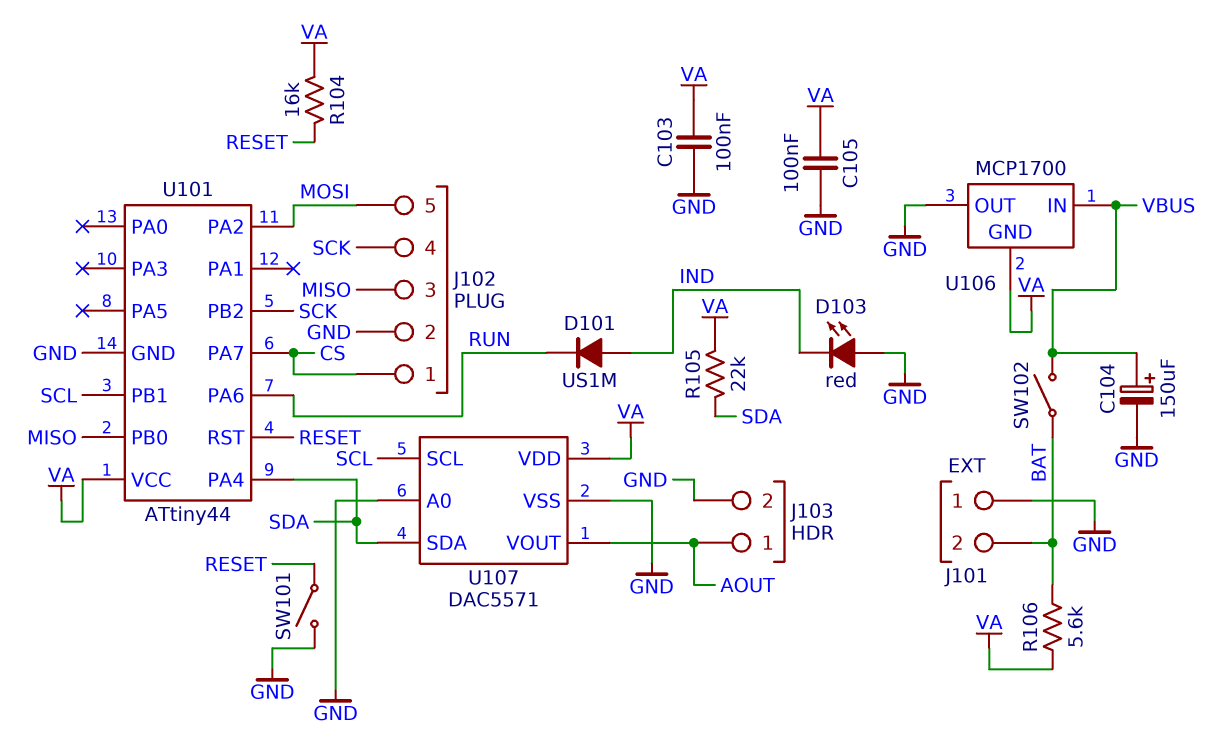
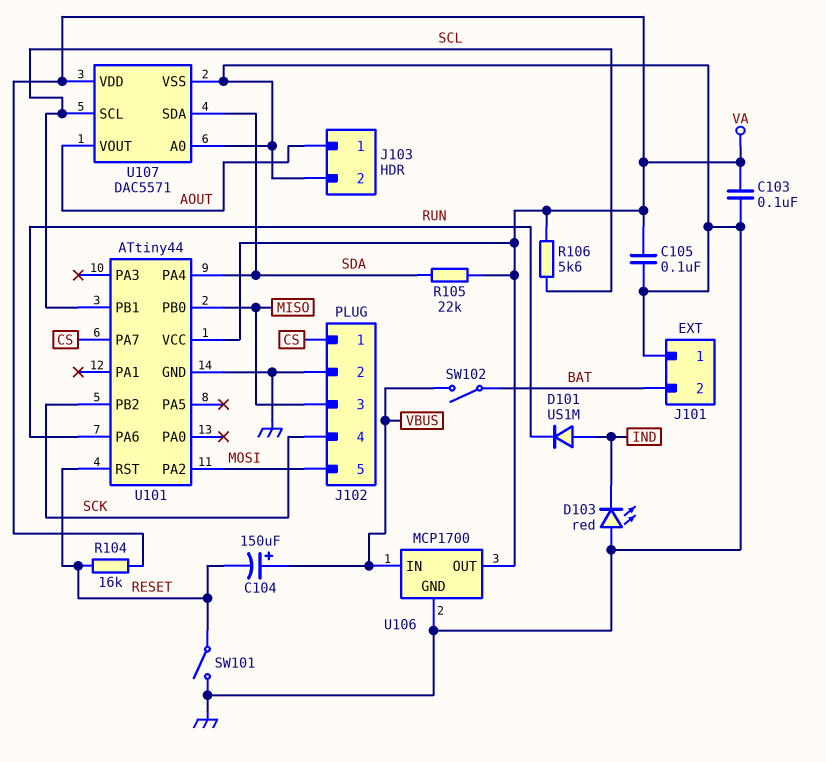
C104: 150uF (plus VBUS, minus GND) -> 150uF (plus VBUS, minus RESET)
R106: 5.6k (BAT, VA) -> 5.6k (SCL, VA)
U106 pin GND: VA -> GND
U106 pin OUT: GND -> VA

